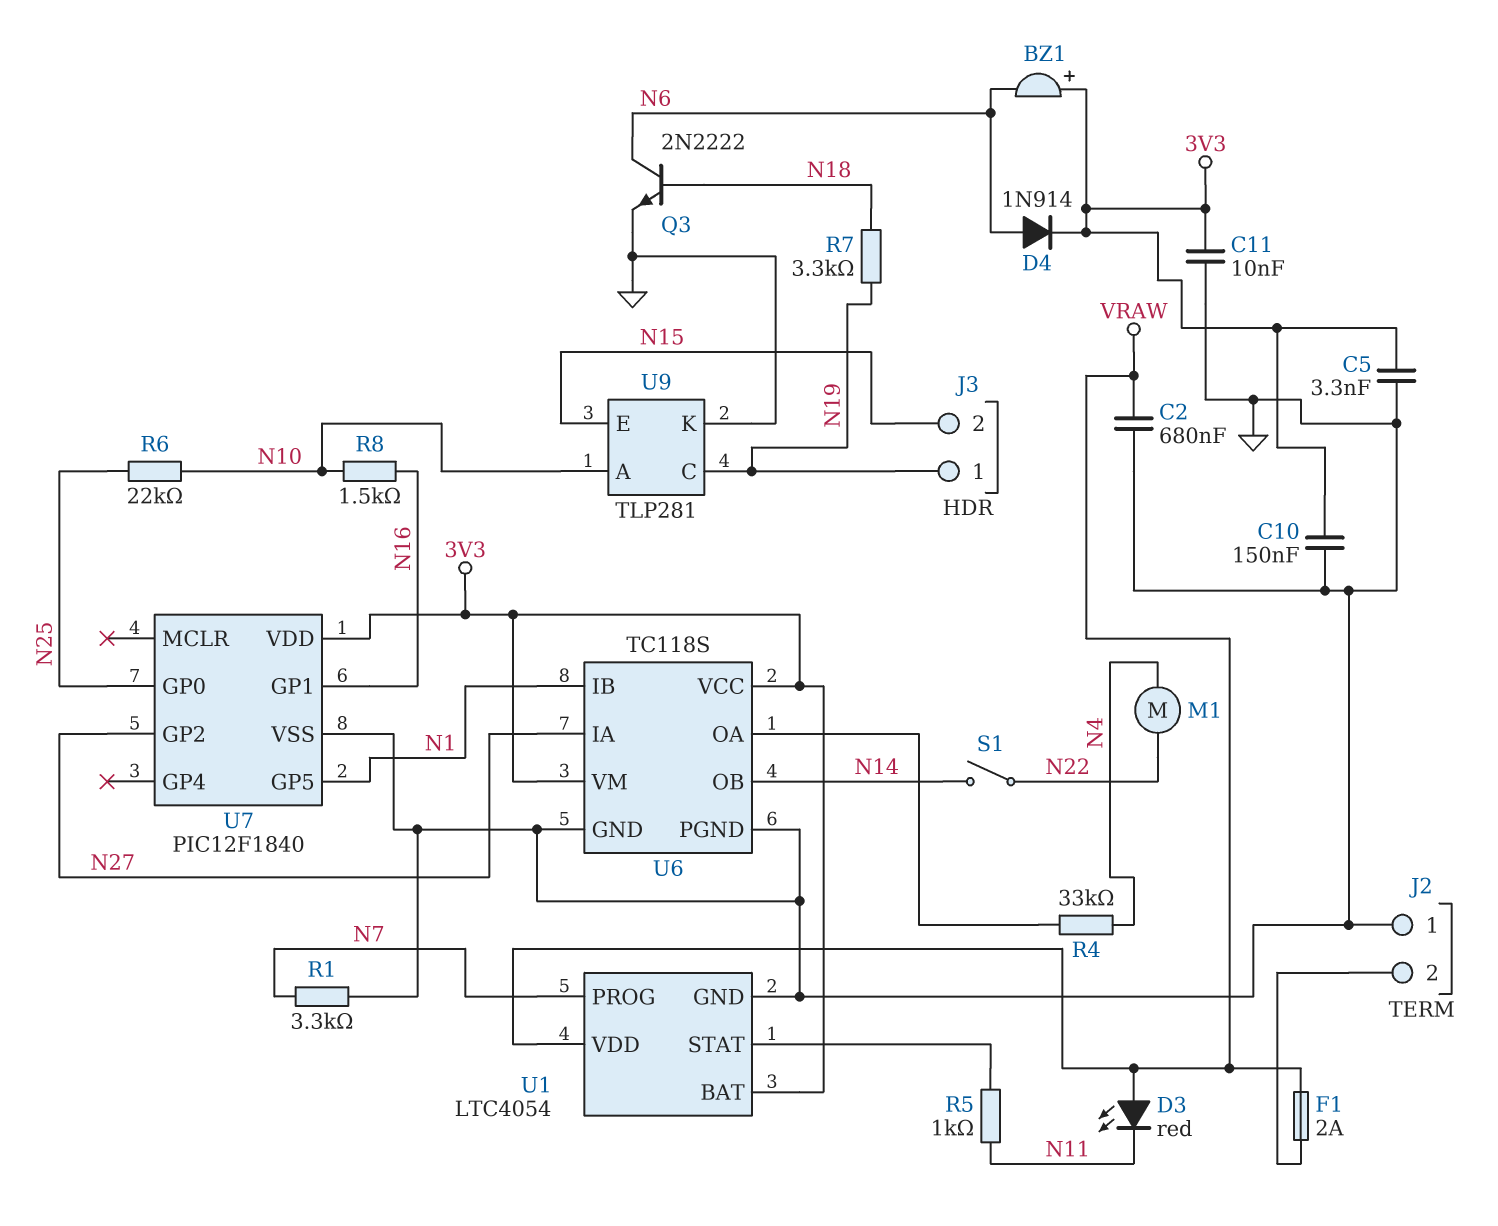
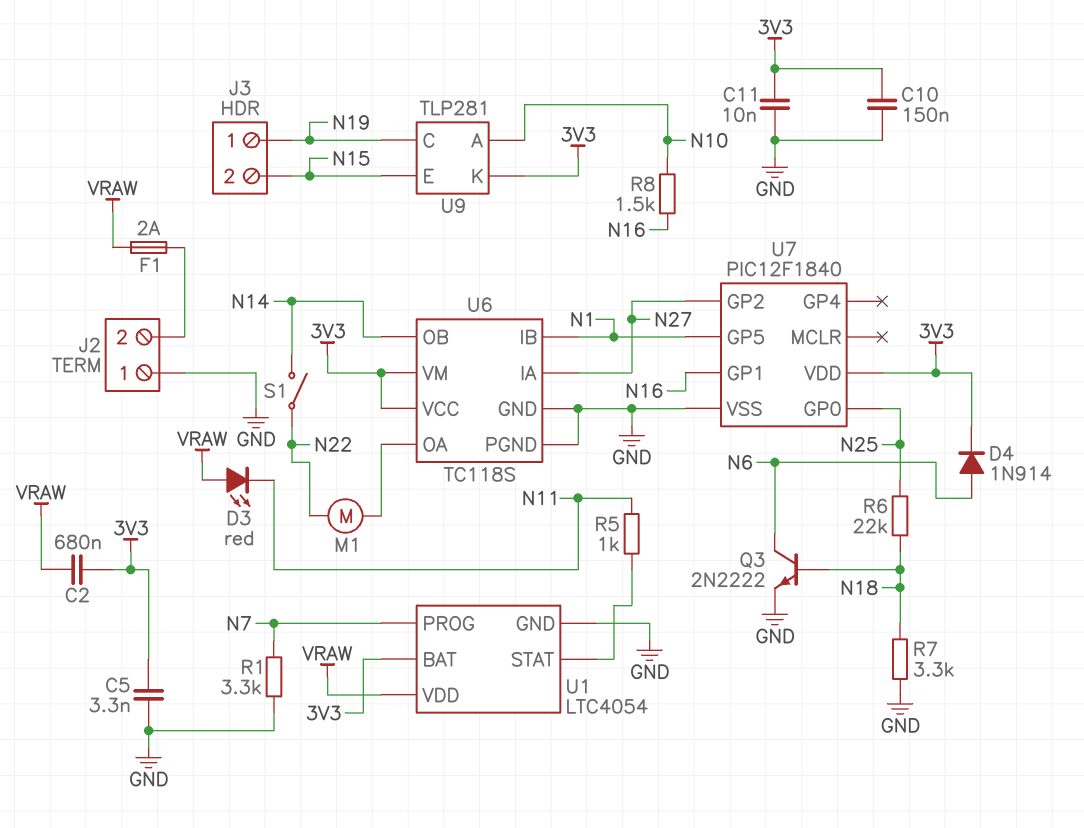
BZ1: buzzer (plus 3V3, minus N6) -> none
C2: 680nF (GND, VRAW) -> 680nF (3V3, VRAW)
M1: motor (N4, N22) -> motor (N22, U6/OA)
R4: 33k (N4, U6/OA) -> none
R6: 22k (N10, N25) -> 22k (N18, N25)
R7: 3.3k (N18, N19) -> 3.3k (GND, N18)
U9 pin K: GND -> 3V3

